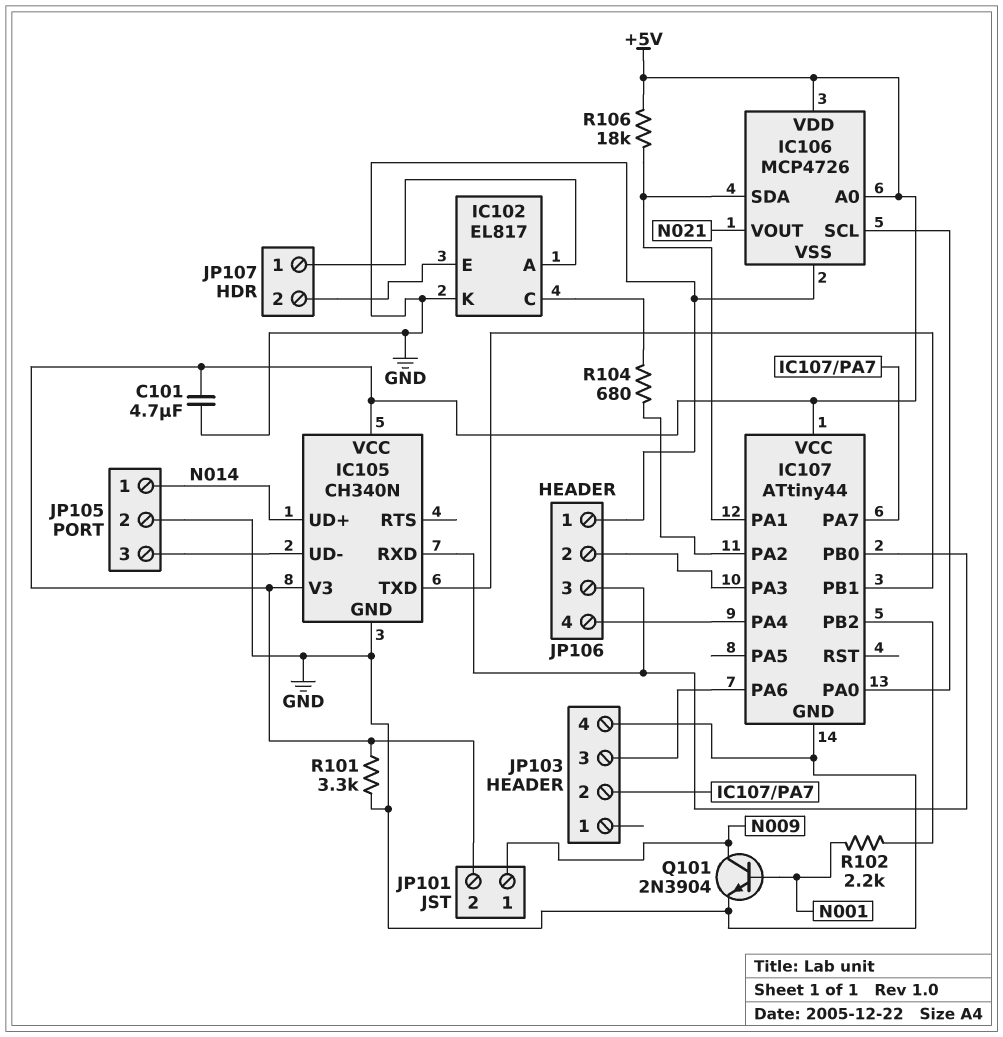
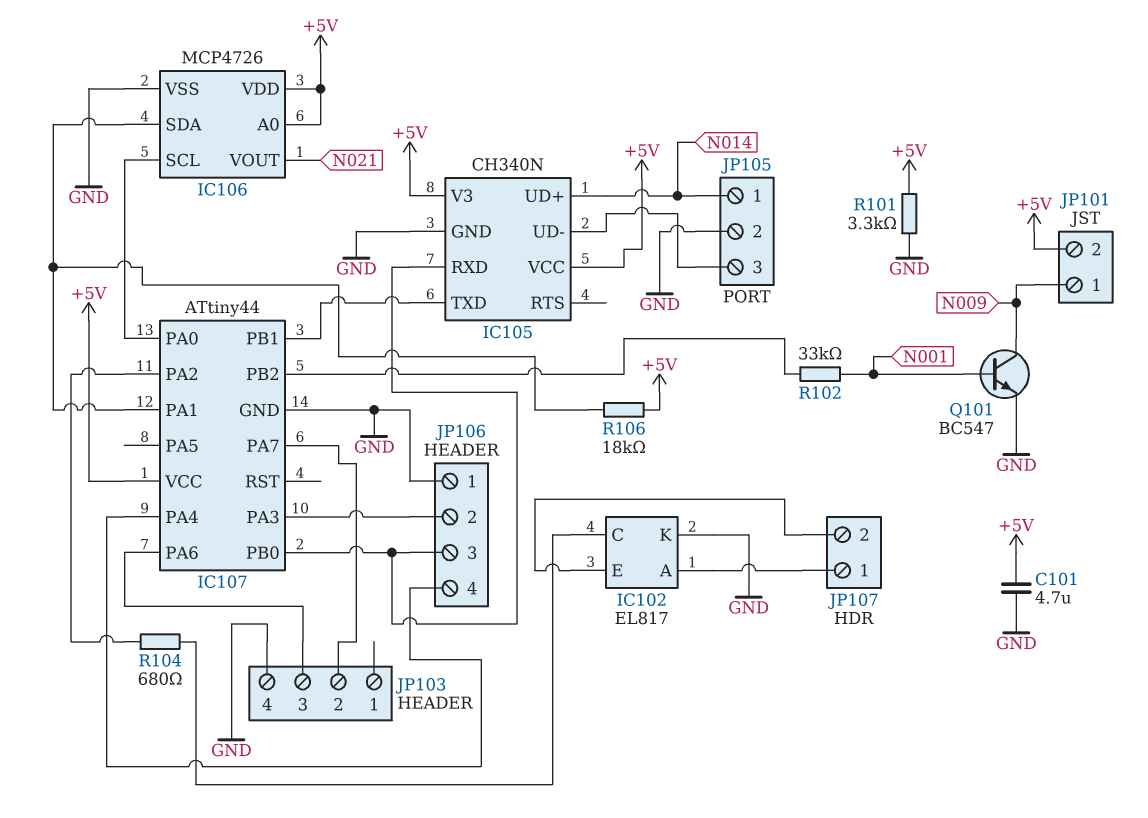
Q101: NPN 2N3904 (B N001, C N009, E GND) -> NPN BC547 (B N001, C N009, E GND)
R102: 2.2k (IC107/PB2, N001) -> 33k (IC107/PB2, N001)

